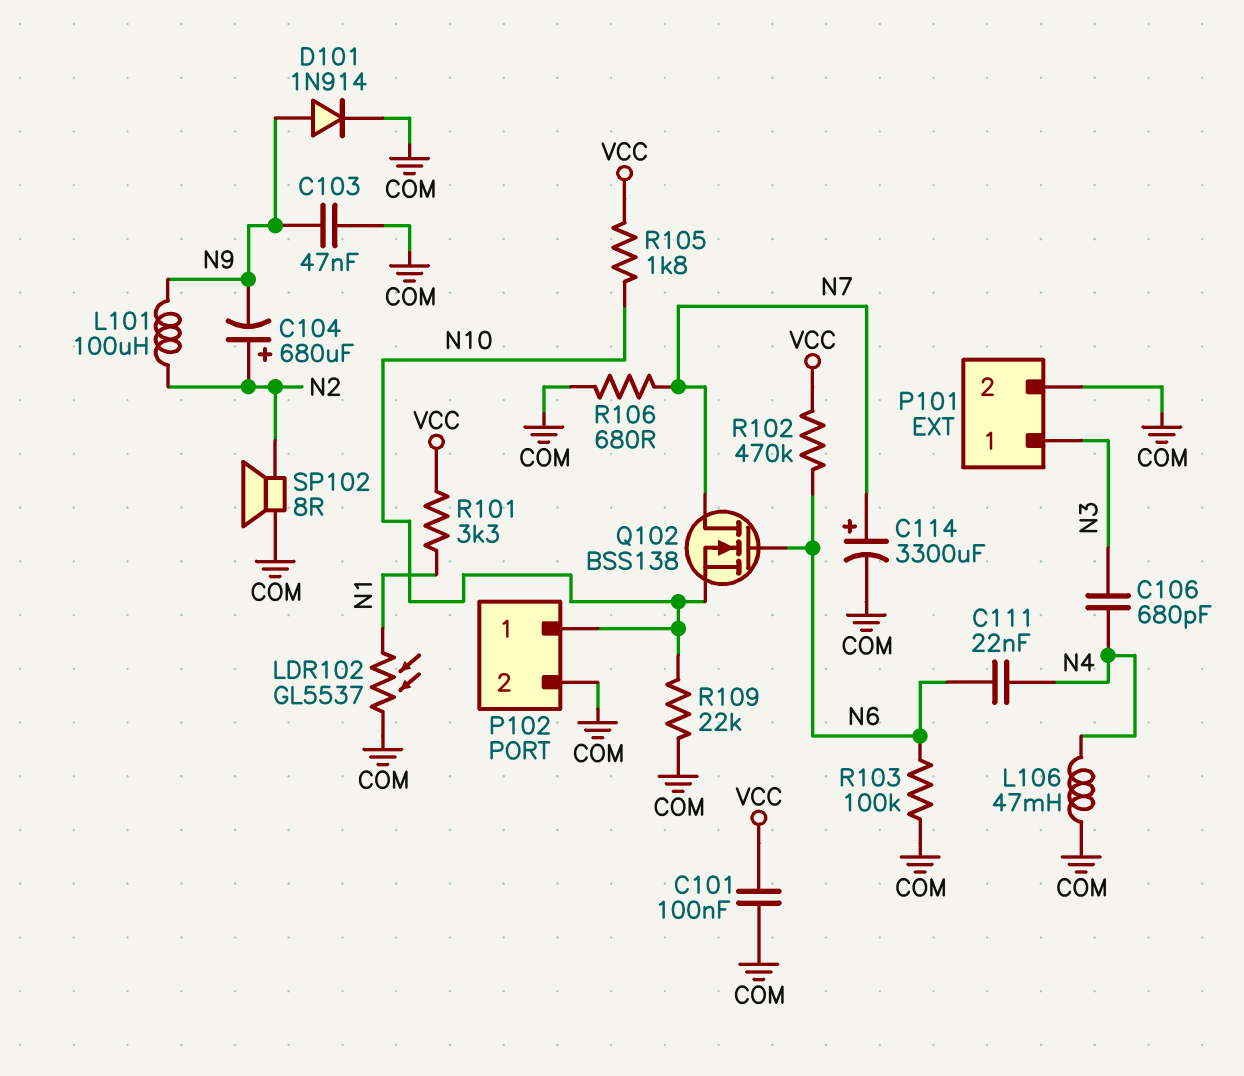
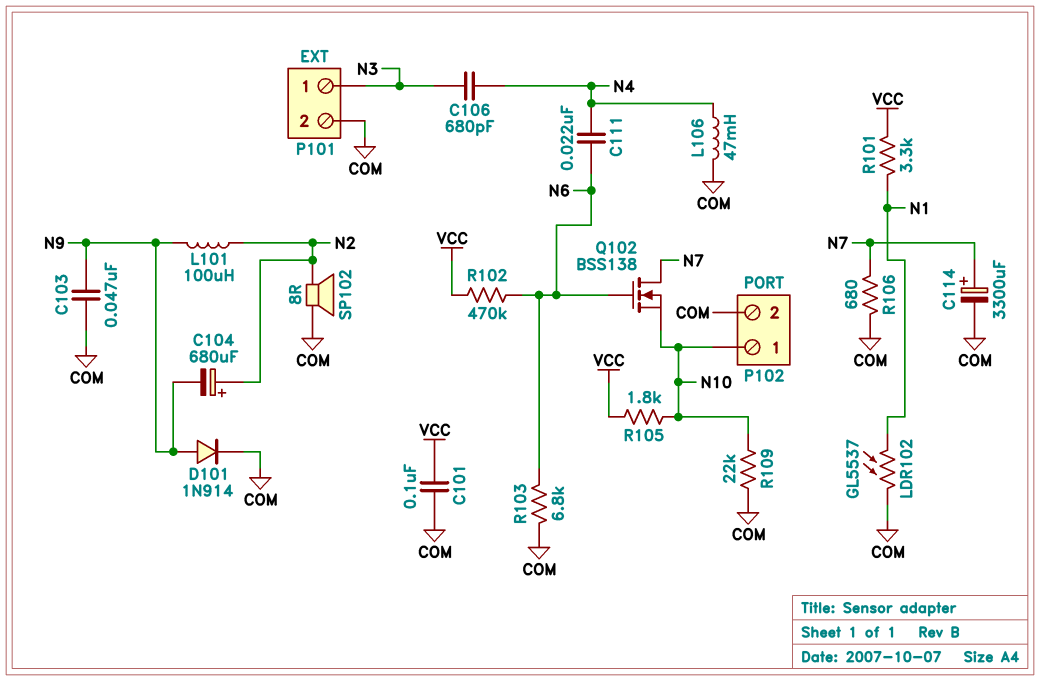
R103: 100k (COM, N6) -> 6.8k (COM, N6)

